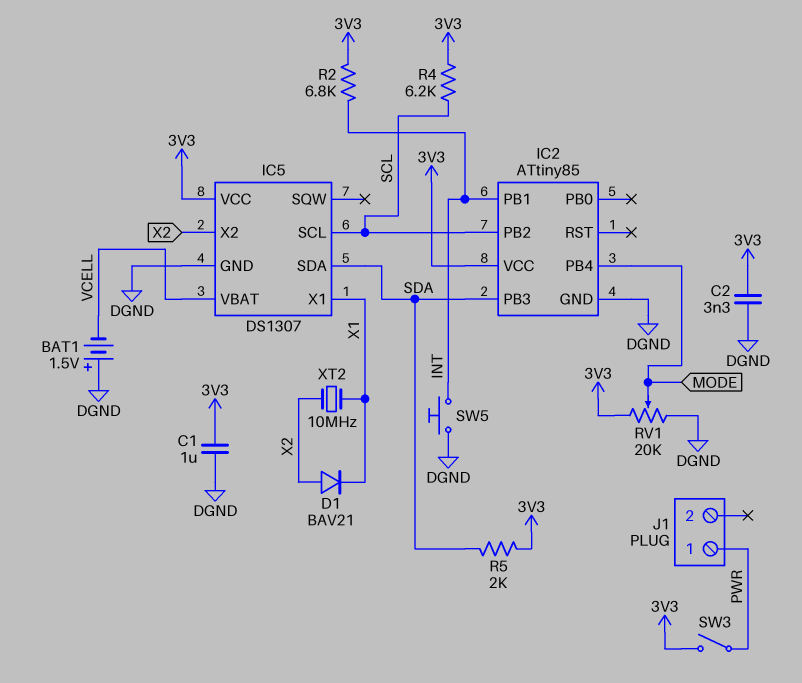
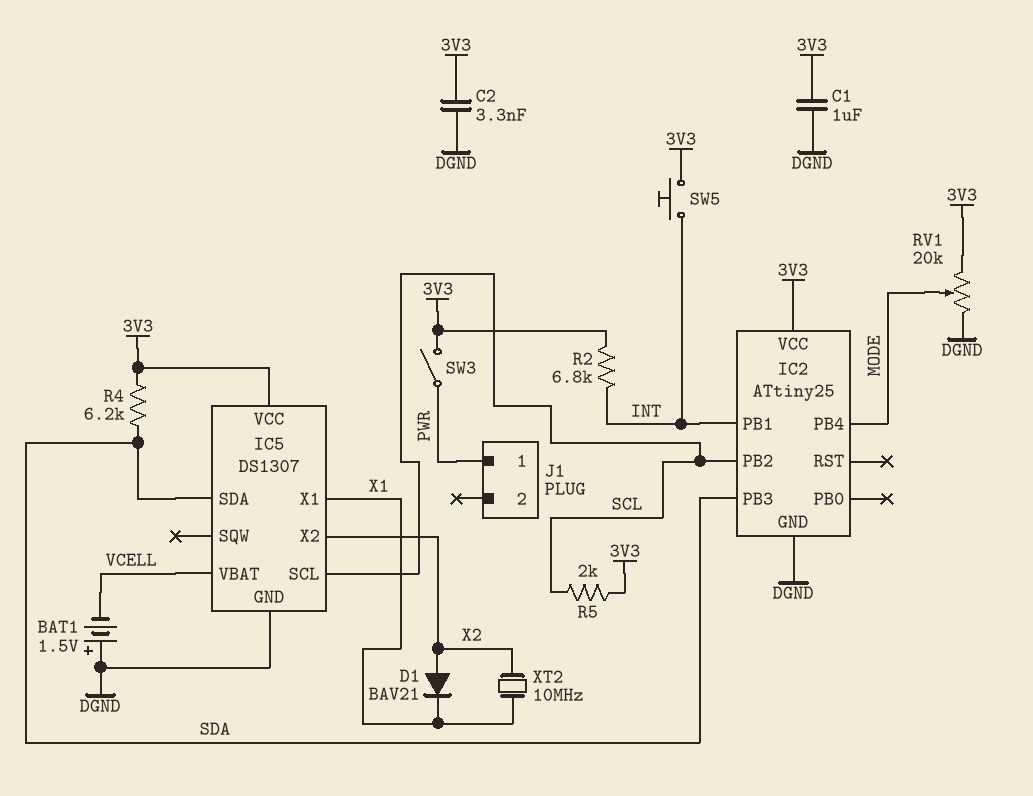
IC2: ATtiny85 -> ATtiny25
R4: 6.2k (3V3, SCL) -> 6.2k (3V3, SDA)
R5: 2k (3V3, SDA) -> 2k (3V3, SCL)
SW5: button (DGND, INT) -> button (3V3, INT)

